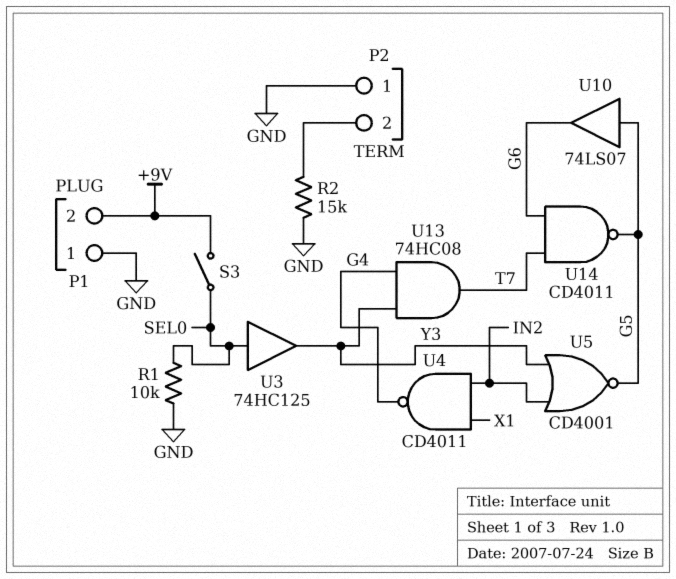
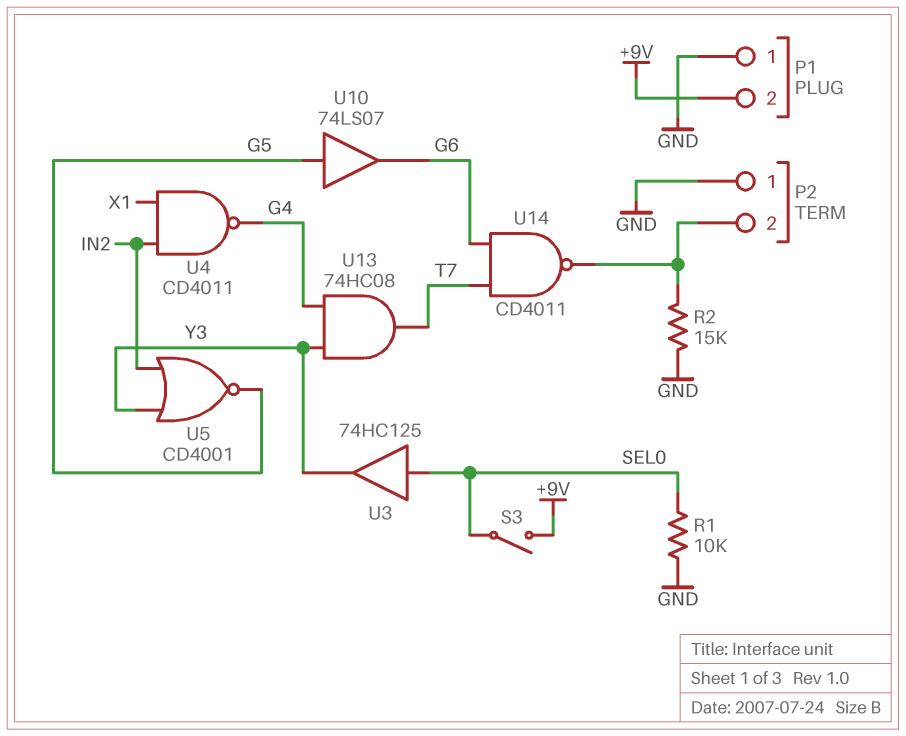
U14: NAND CD4011 (in G6, in T7, out G5) -> NAND CD4011 (in G6, in T7, out P2/2)

